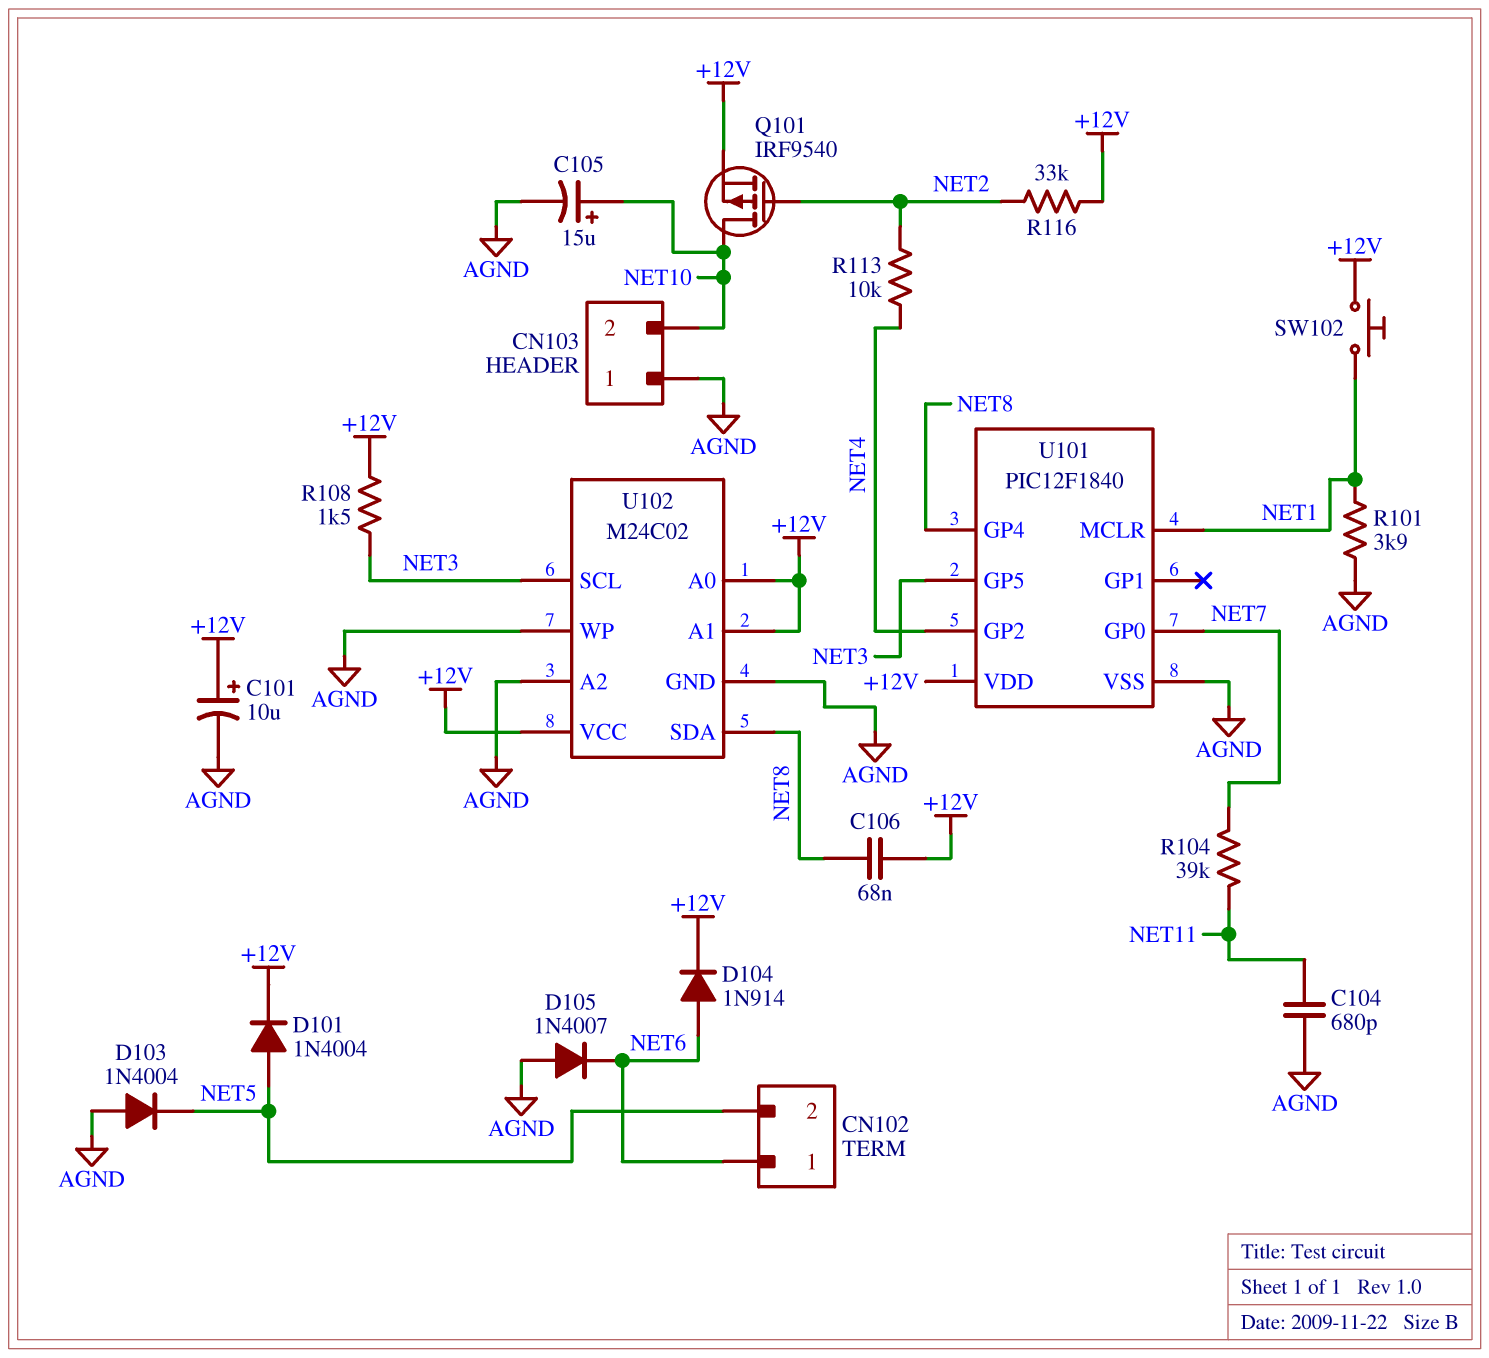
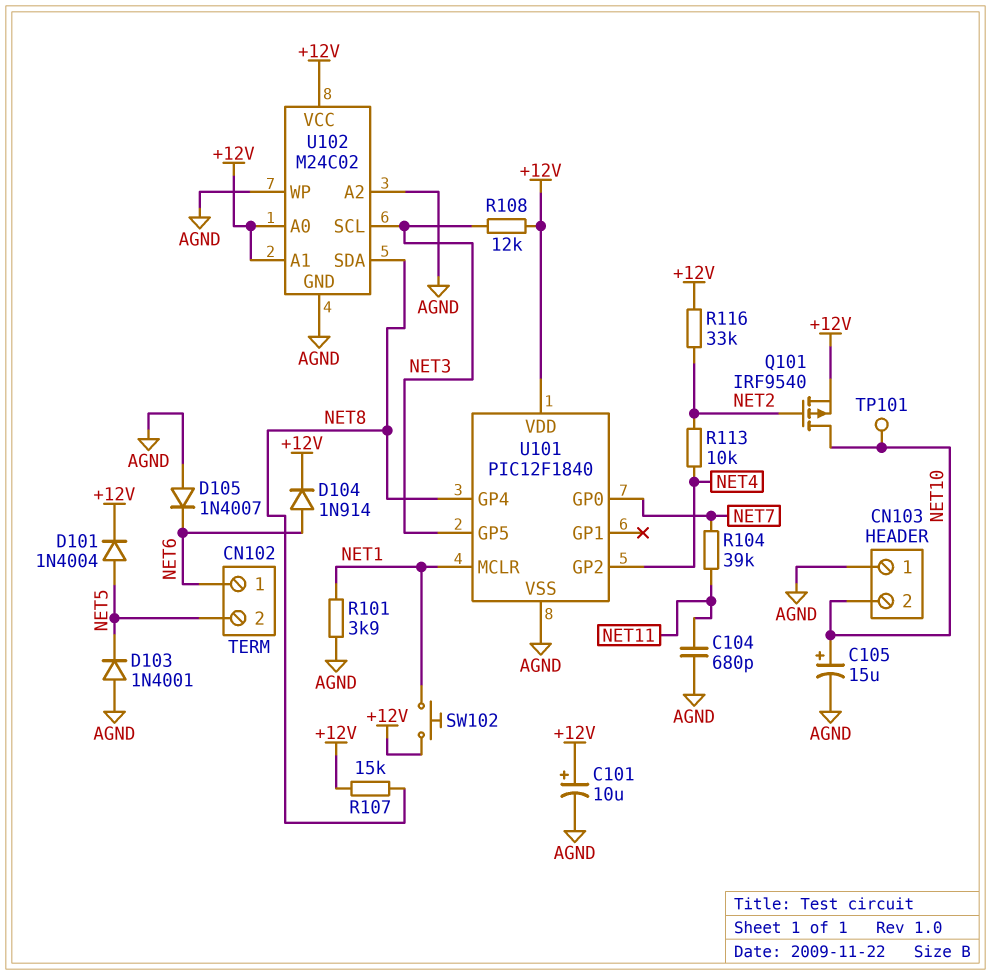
C106: 68nF (+12V, NET8) -> none
D103: diode 1N4004 (A AGND, K NET5) -> diode 1N4001 (A AGND, K NET5)
R107: none -> 15k (+12V, NET8)
R108: 1.5k (+12V, NET3) -> 12k (+12V, NET3)
TP101: none -> test point (NET10)

